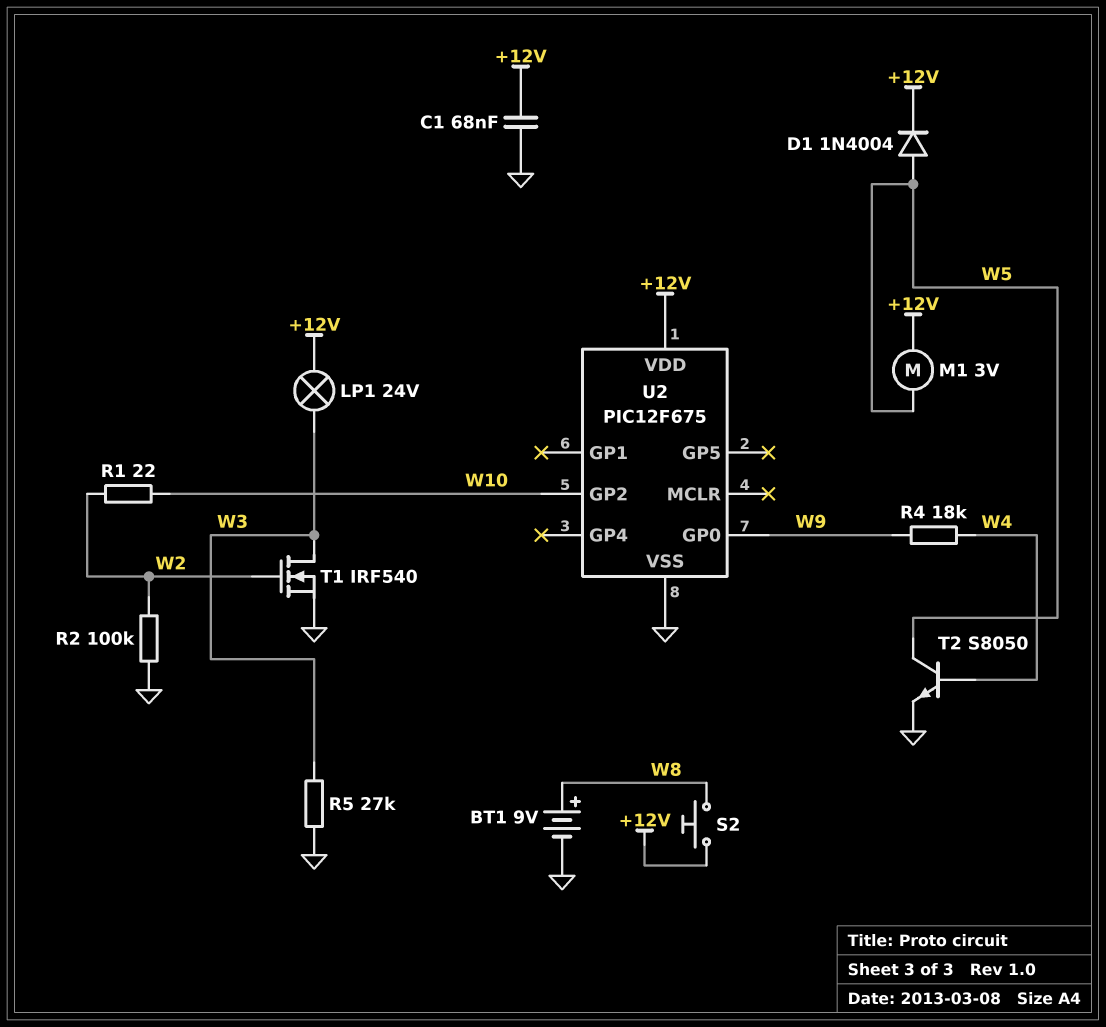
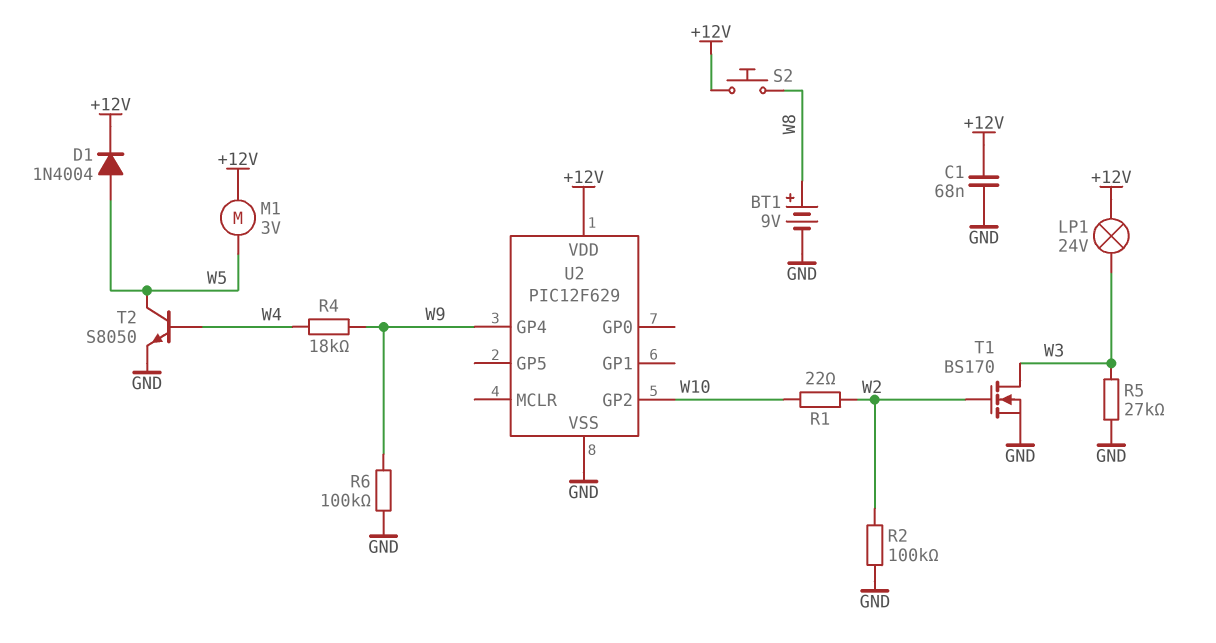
R6: none -> 100k (GND, W9)
T1: NMOS IRF540 (G W2, D W3, S GND) -> NMOS BS170 (G W2, D W3, S GND)
U2: PIC12F675 -> PIC12F629
U2 pin GP0: W9 -> none
U2 pin GP4: none -> W9

